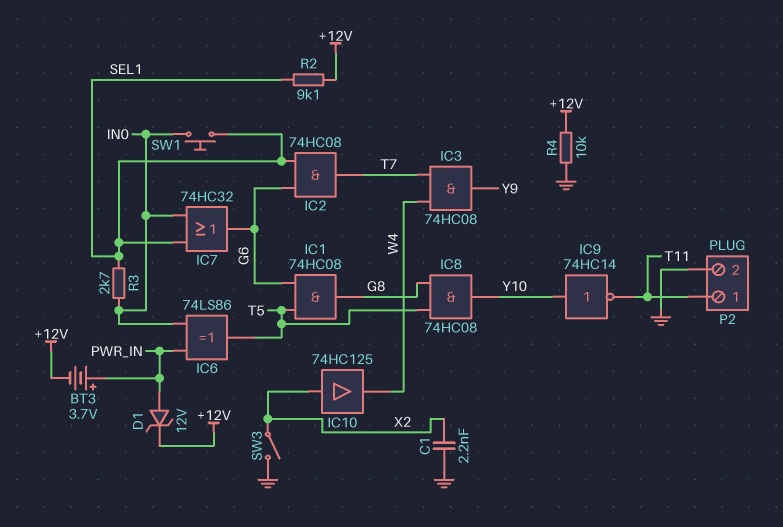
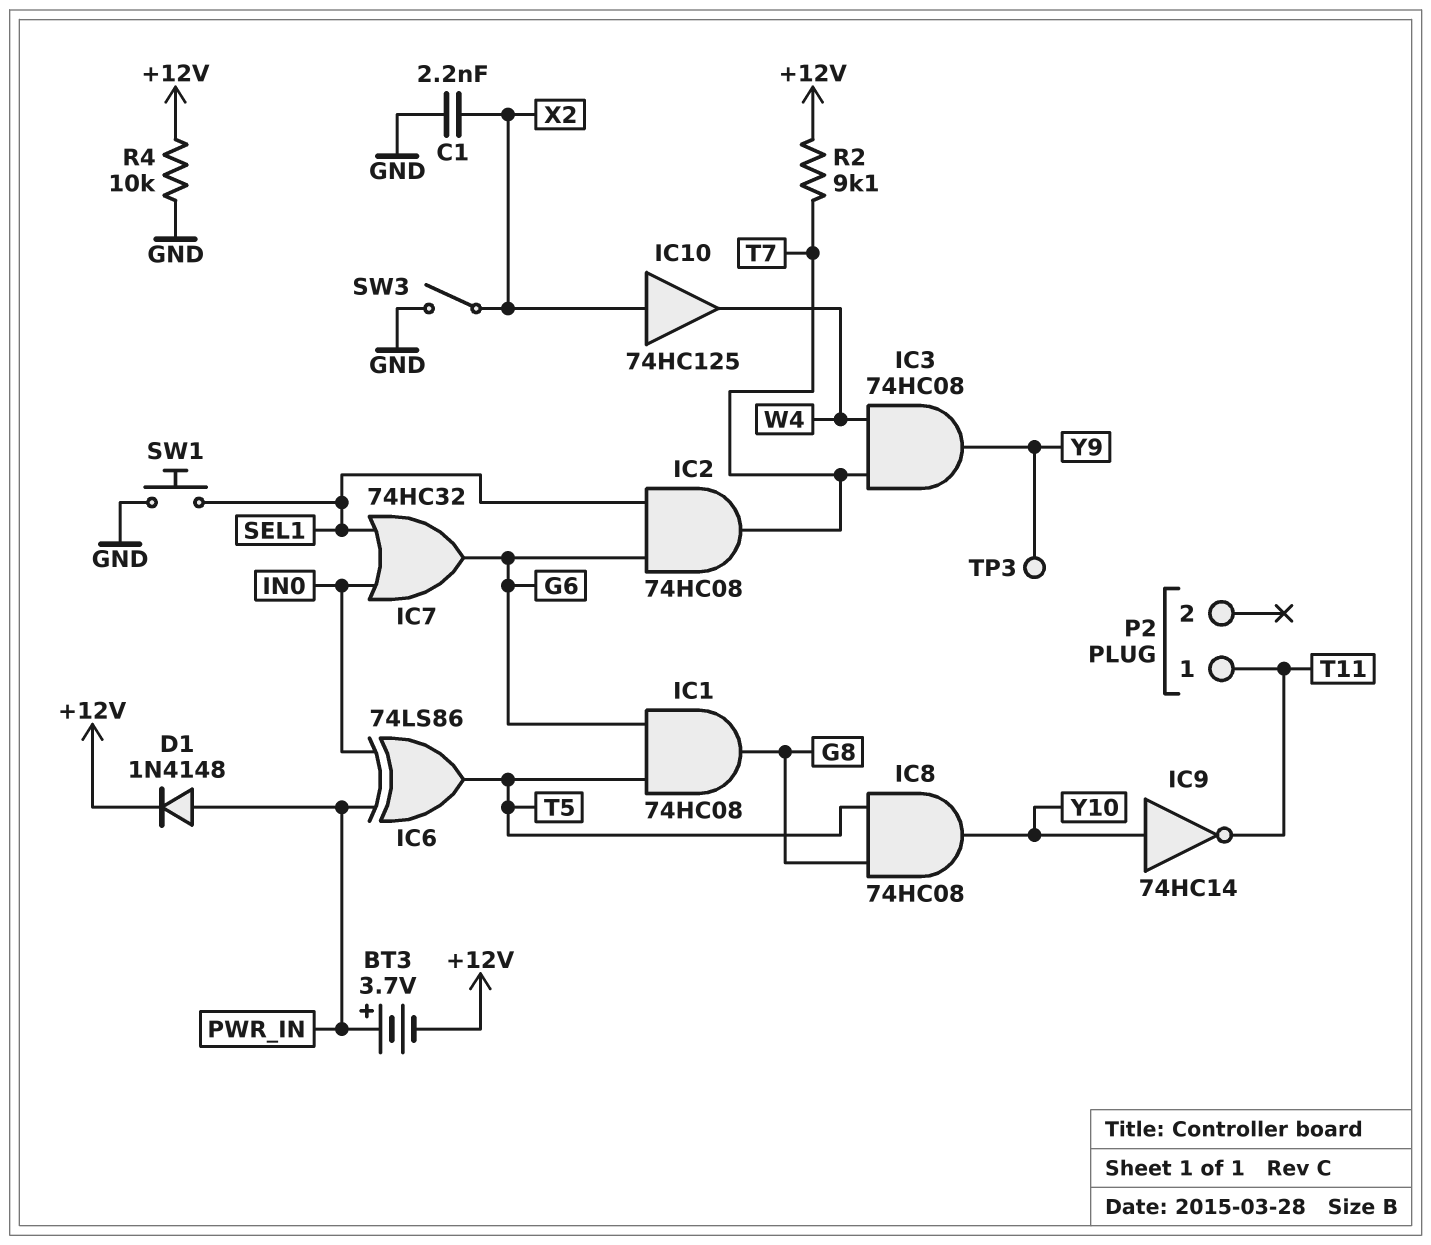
D1: zener 12V (A PWR_IN, K +12V) -> diode 1N4148 (A PWR_IN, K +12V)
P2 pin 2: GND -> none
R2: 9.1k (+12V, SEL1) -> 9.1k (+12V, T7)
R3: 2.7k (IN0, SEL1) -> none
SW1: button (IN0, SEL1) -> button (GND, SEL1)
TP3: none -> test point (Y9)

